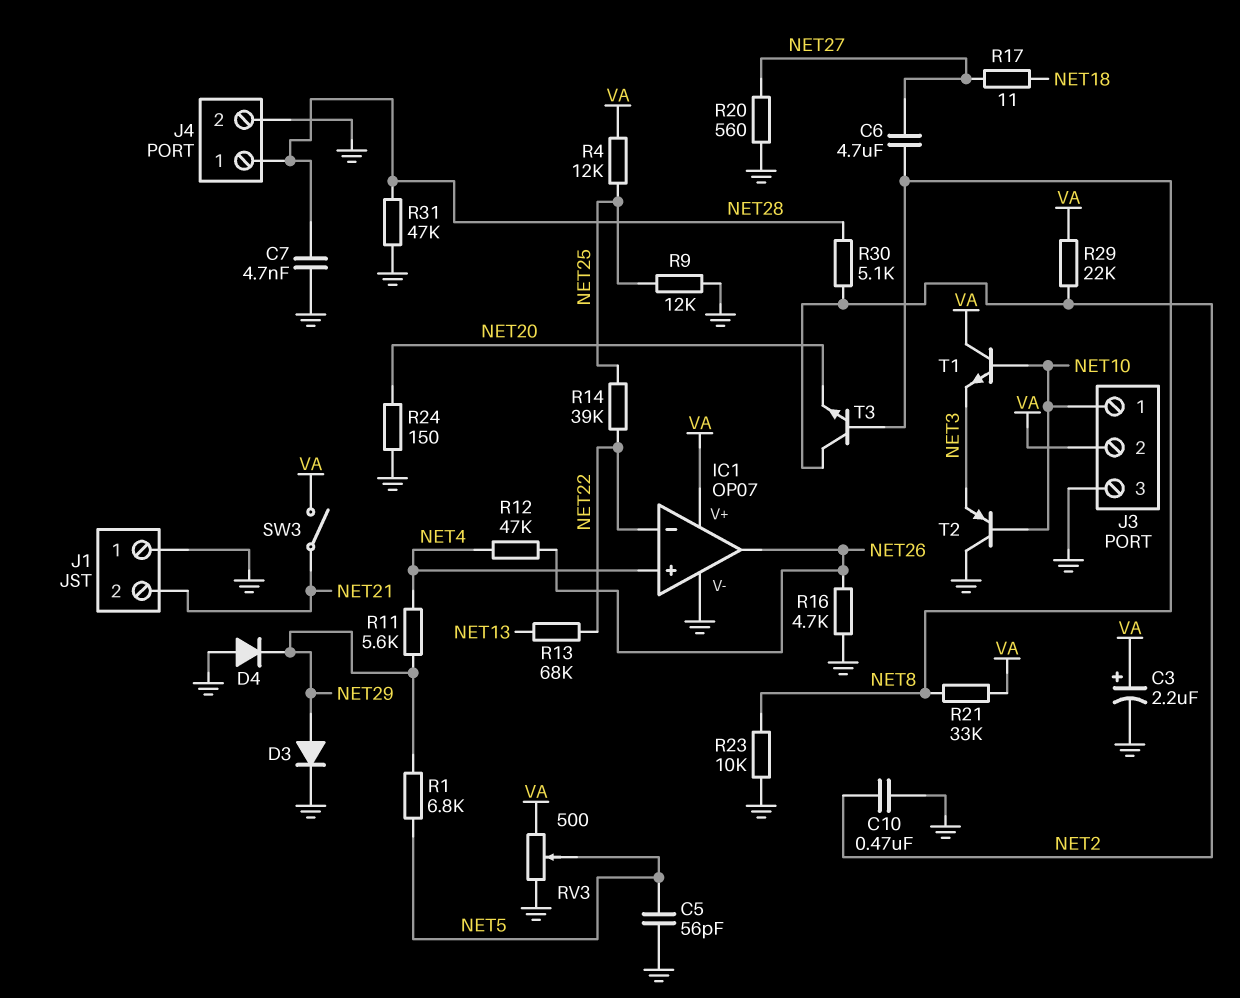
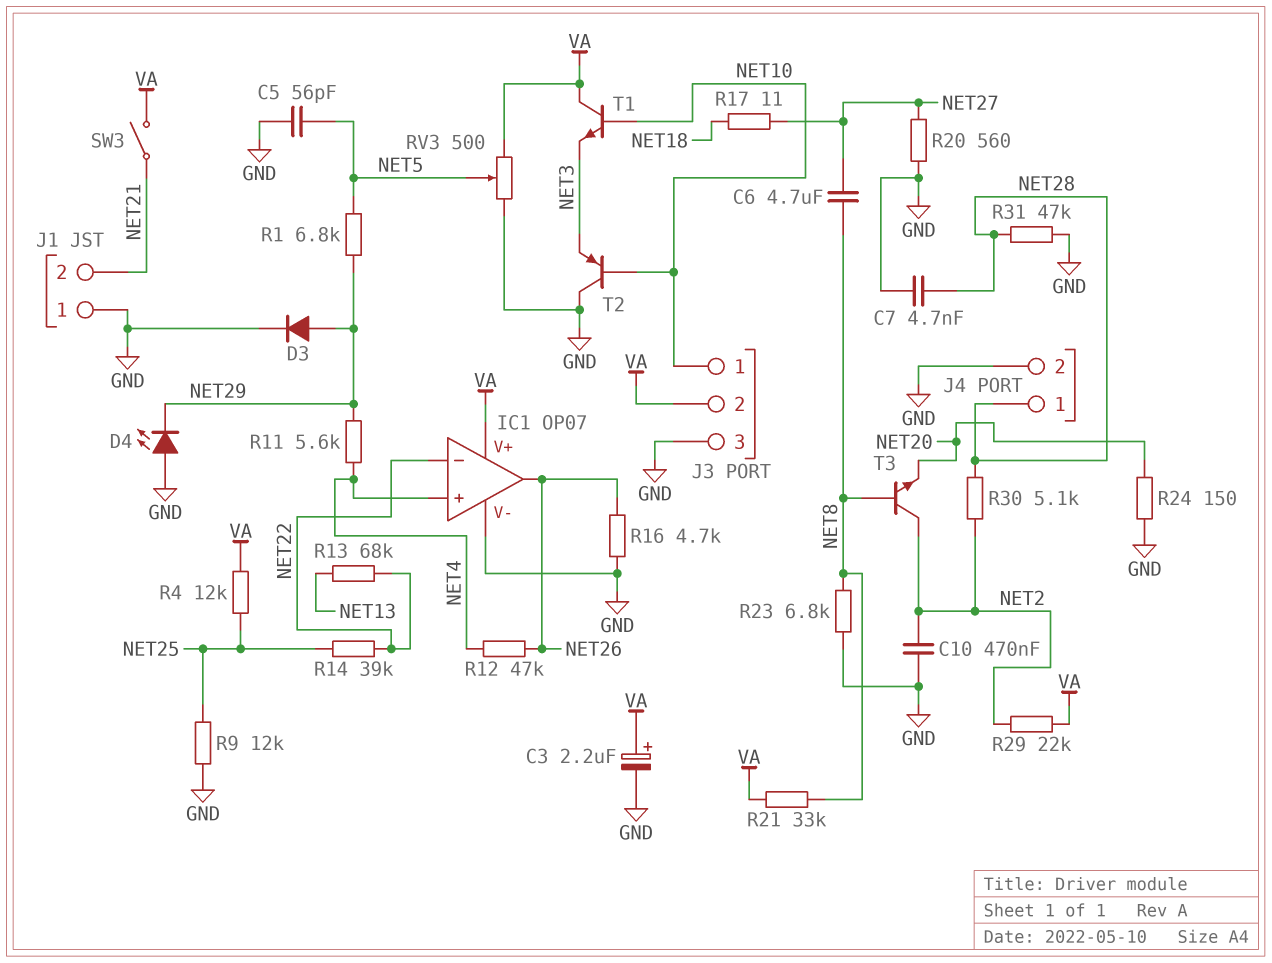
D4: diode (A GND, K NET29) -> LED (A GND, K NET29)
R23: 10k (GND, NET8) -> 6.8k (GND, NET8)

